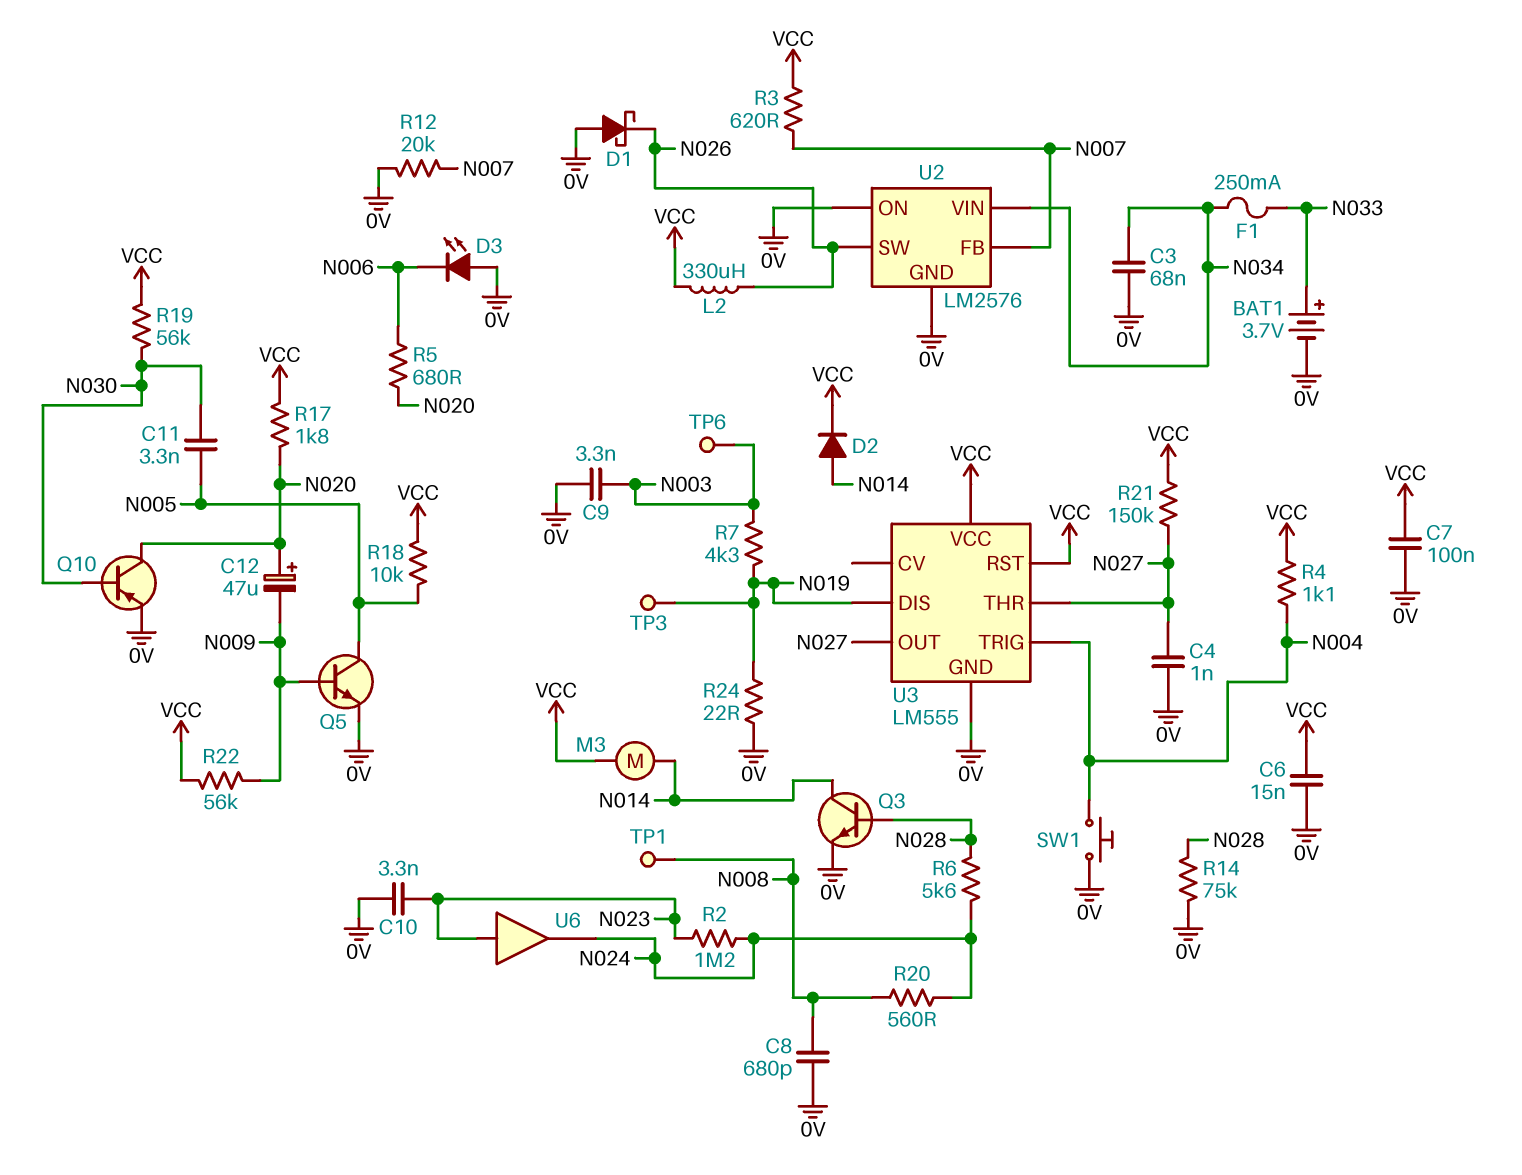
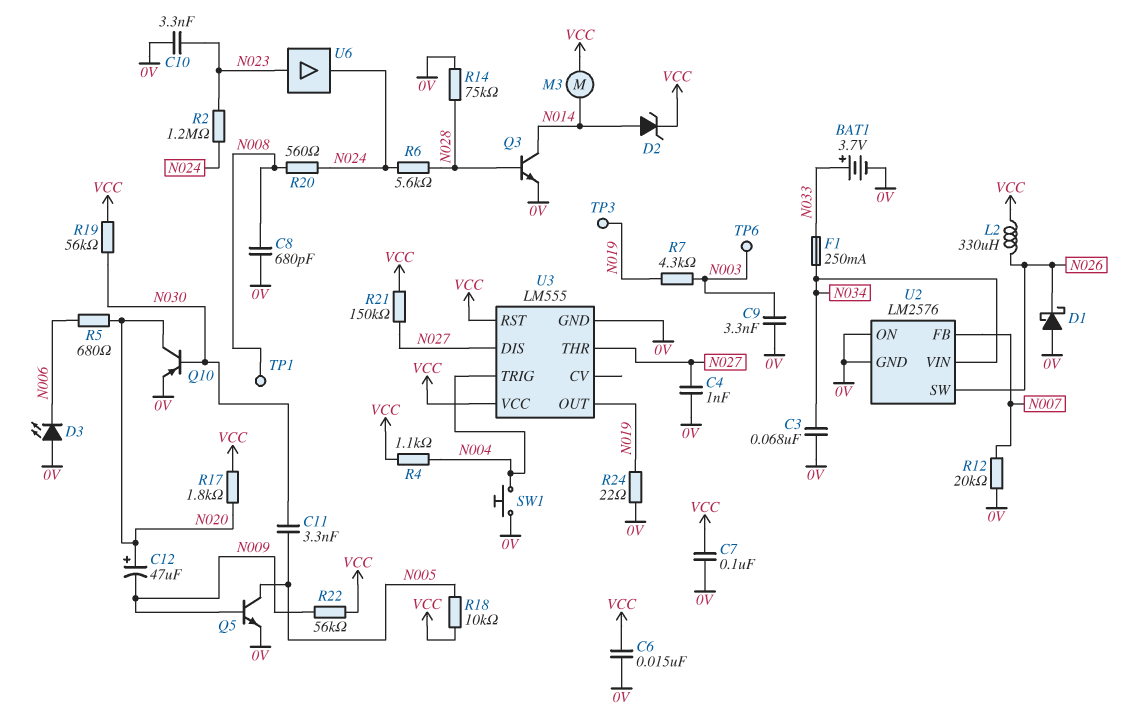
D2: diode (A N014, K VCC) -> zener (A N014, K VCC)
R3: 620 (N007, VCC) -> none
U3 pin DIS: N019 -> N027
U3 pin OUT: N027 -> N019

